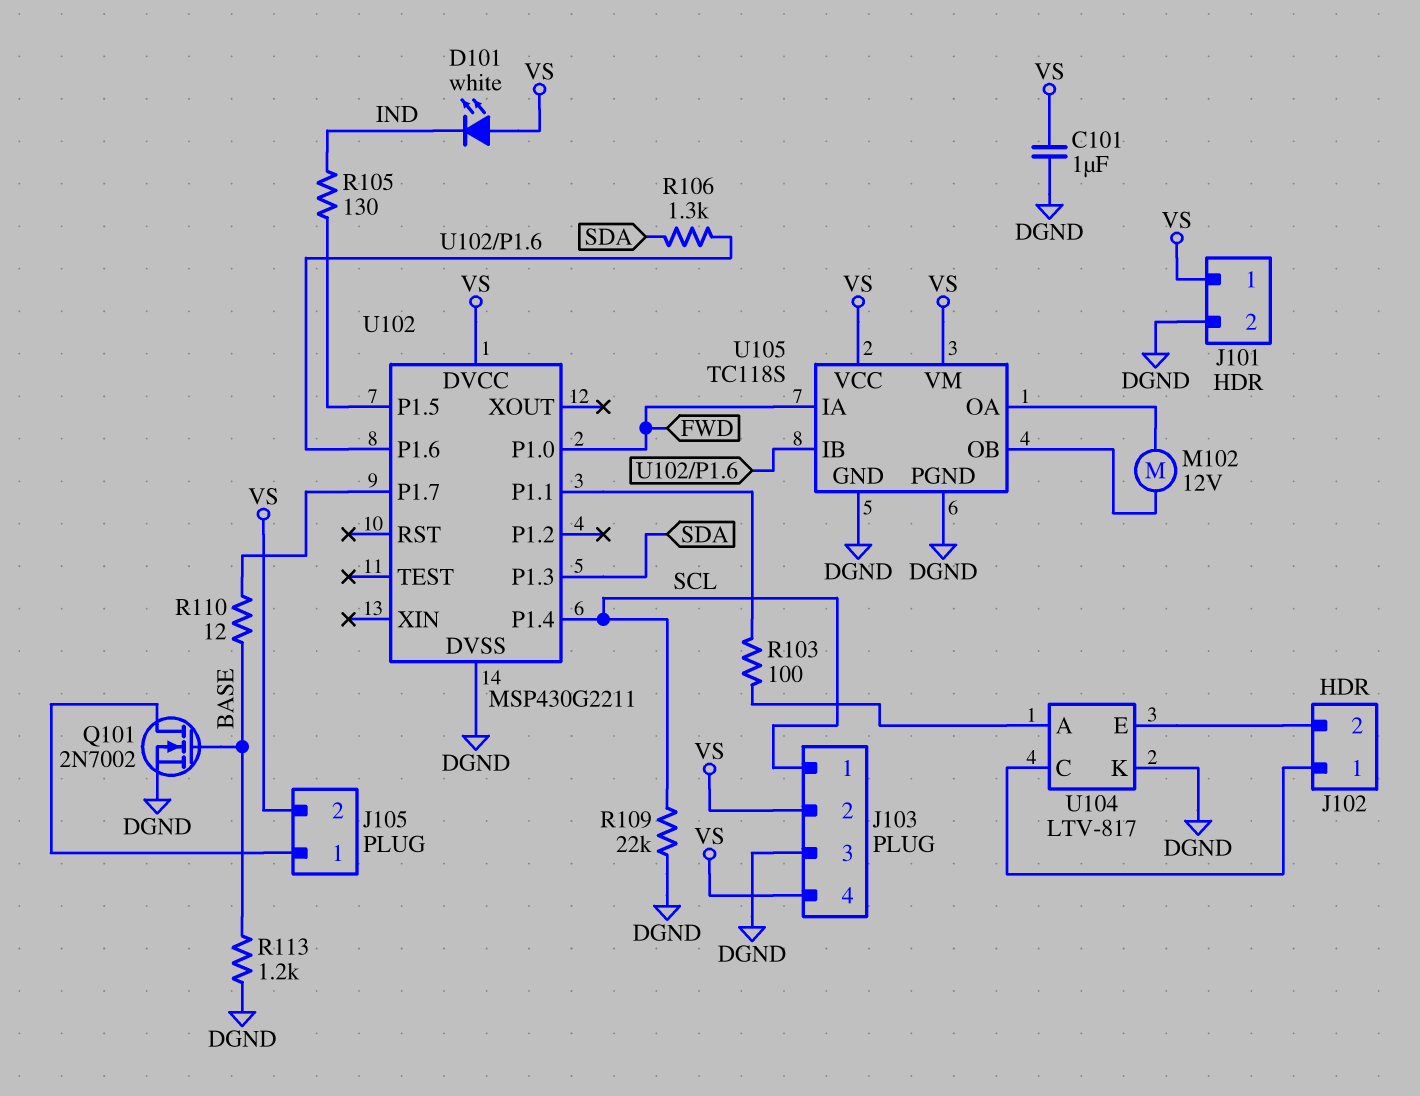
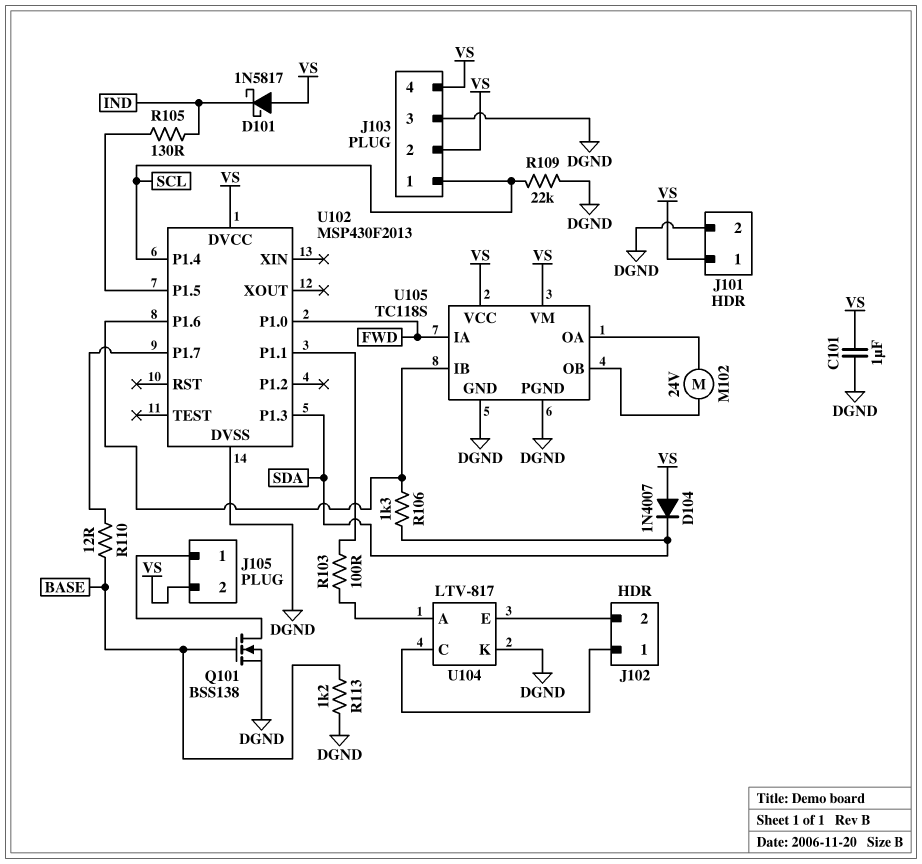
D101: LED white (A VS, K IND) -> schottky 1N5817 (A VS, K IND)
D104: none -> diode 1N4007 (A VS, K SDA)
M102: motor 12V (U105/OA, U105/OB) -> motor 24V (U105/OA, U105/OB)
Q101: NMOS 2N7002 (G BASE, D J105/1, S DGND) -> NMOS BSS138 (G BASE, D J105/1, S DGND)
U102: MSP430G2211 -> MSP430F2013

